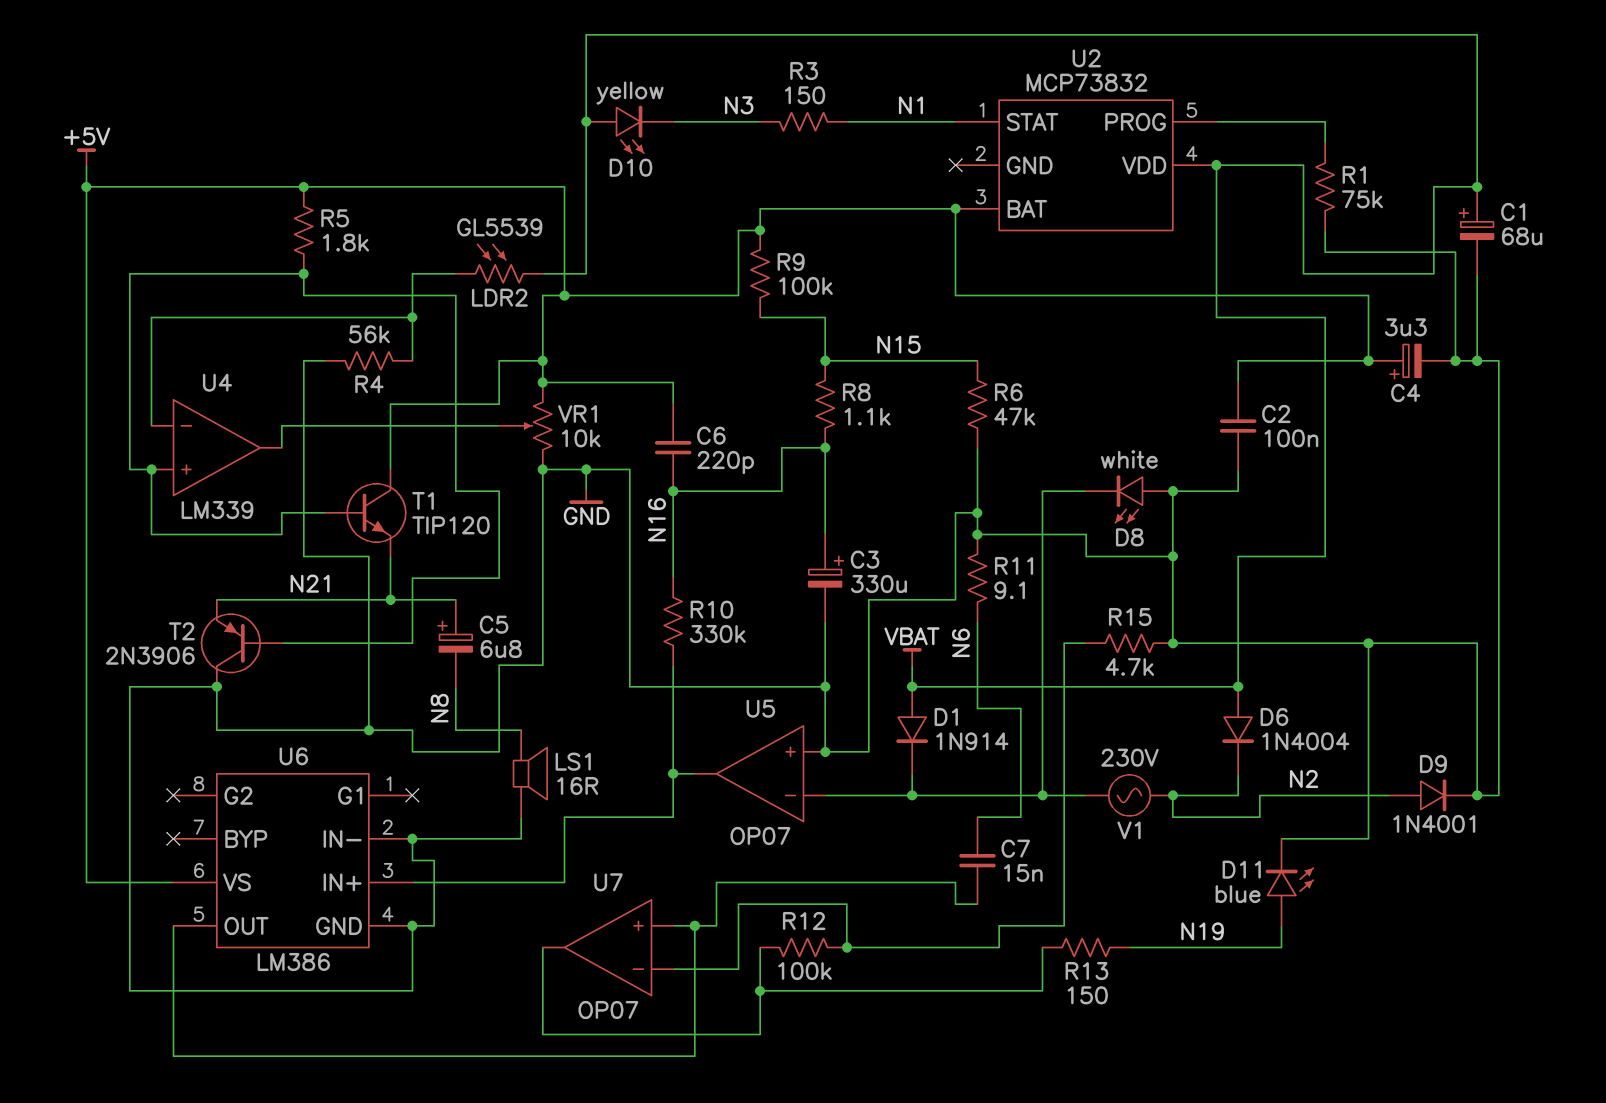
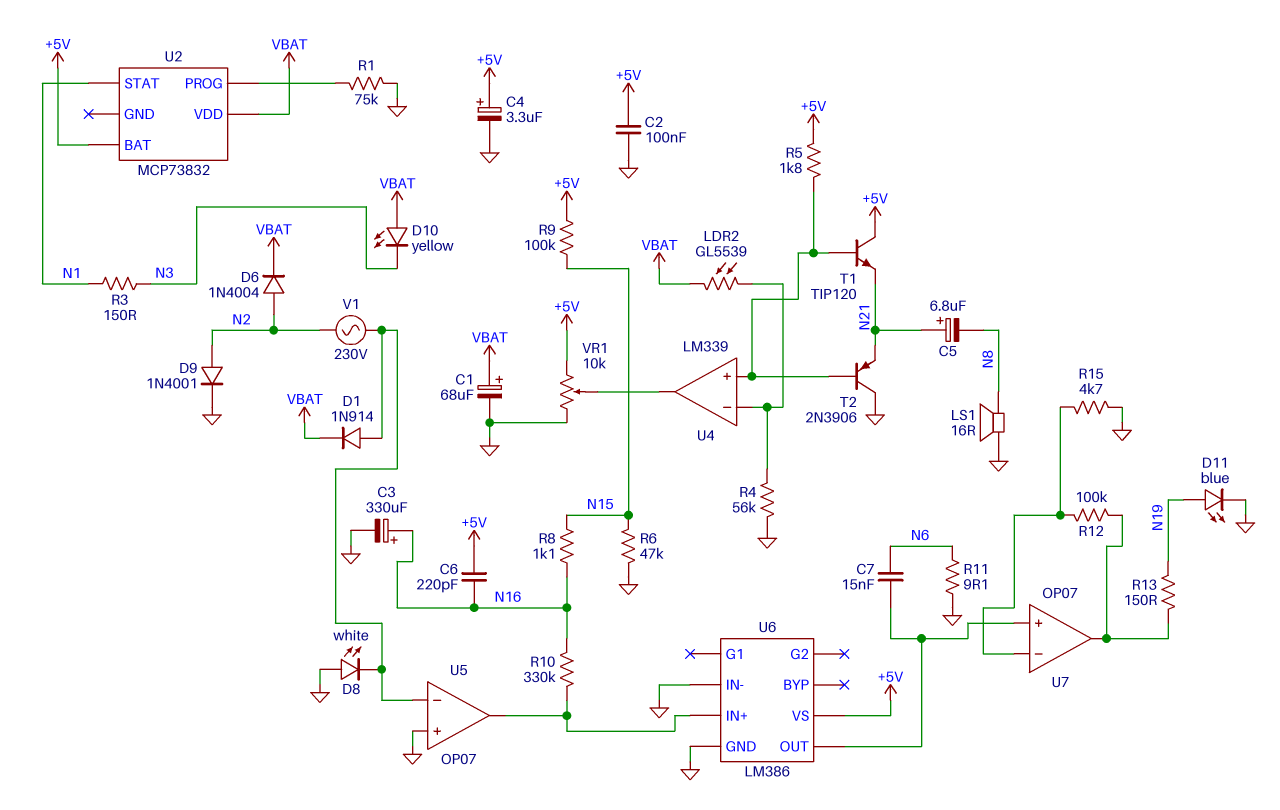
D1: diode 1N914 (A VBAT, K U5/in-) -> diode 1N914 (A U5/in-, K VBAT)
D6: diode 1N4004 (A VBAT, K N2) -> diode 1N4004 (A N2, K VBAT)

